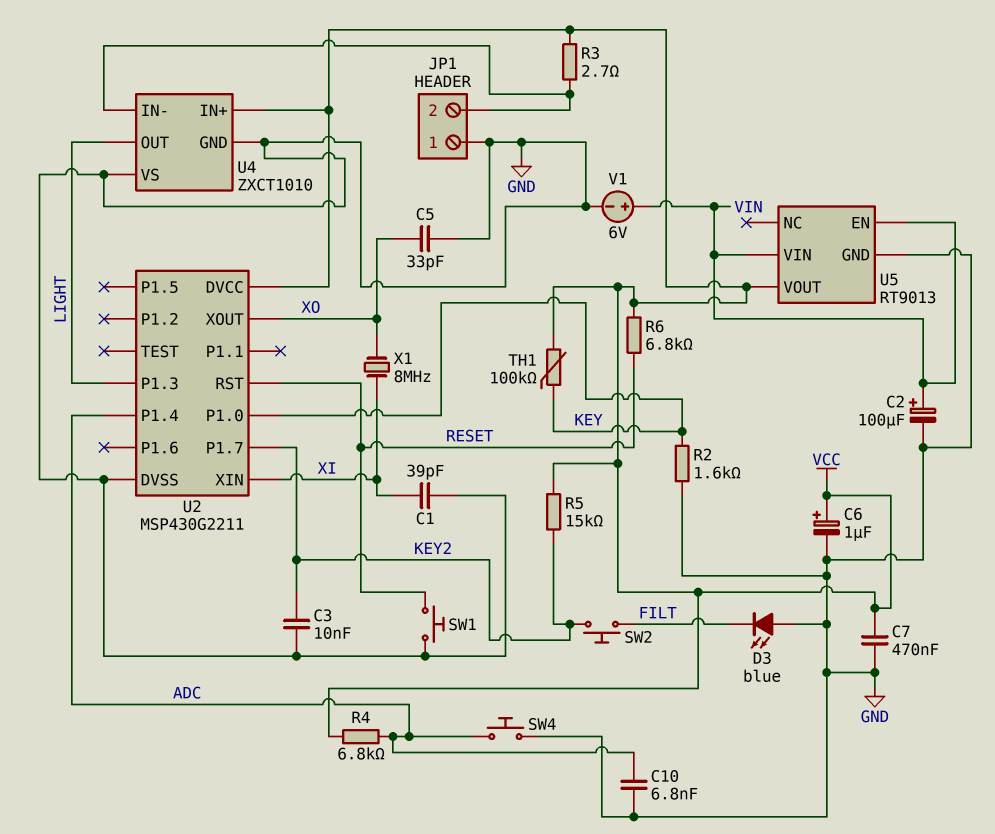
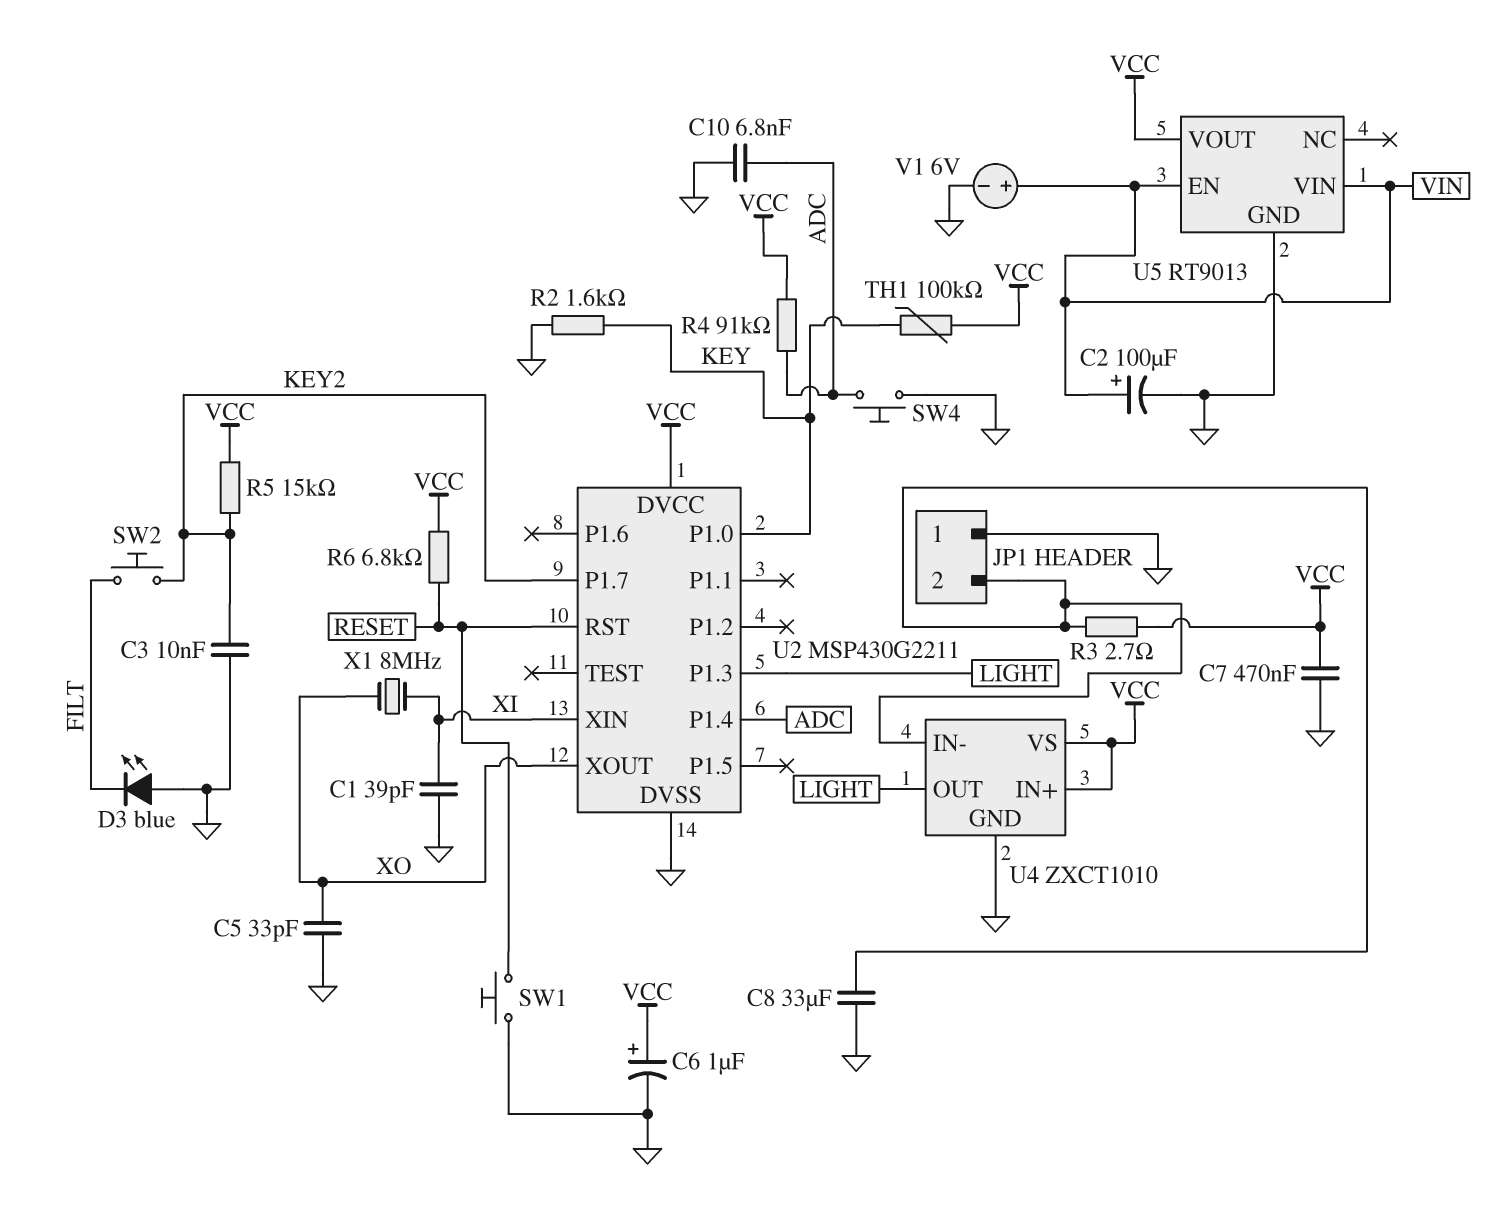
C8: none -> 33uF (GND, JP1/2)
R4: 6.8k (ADC, VCC) -> 91k (ADC, VCC)
U4 pin VS: GND -> VCC

